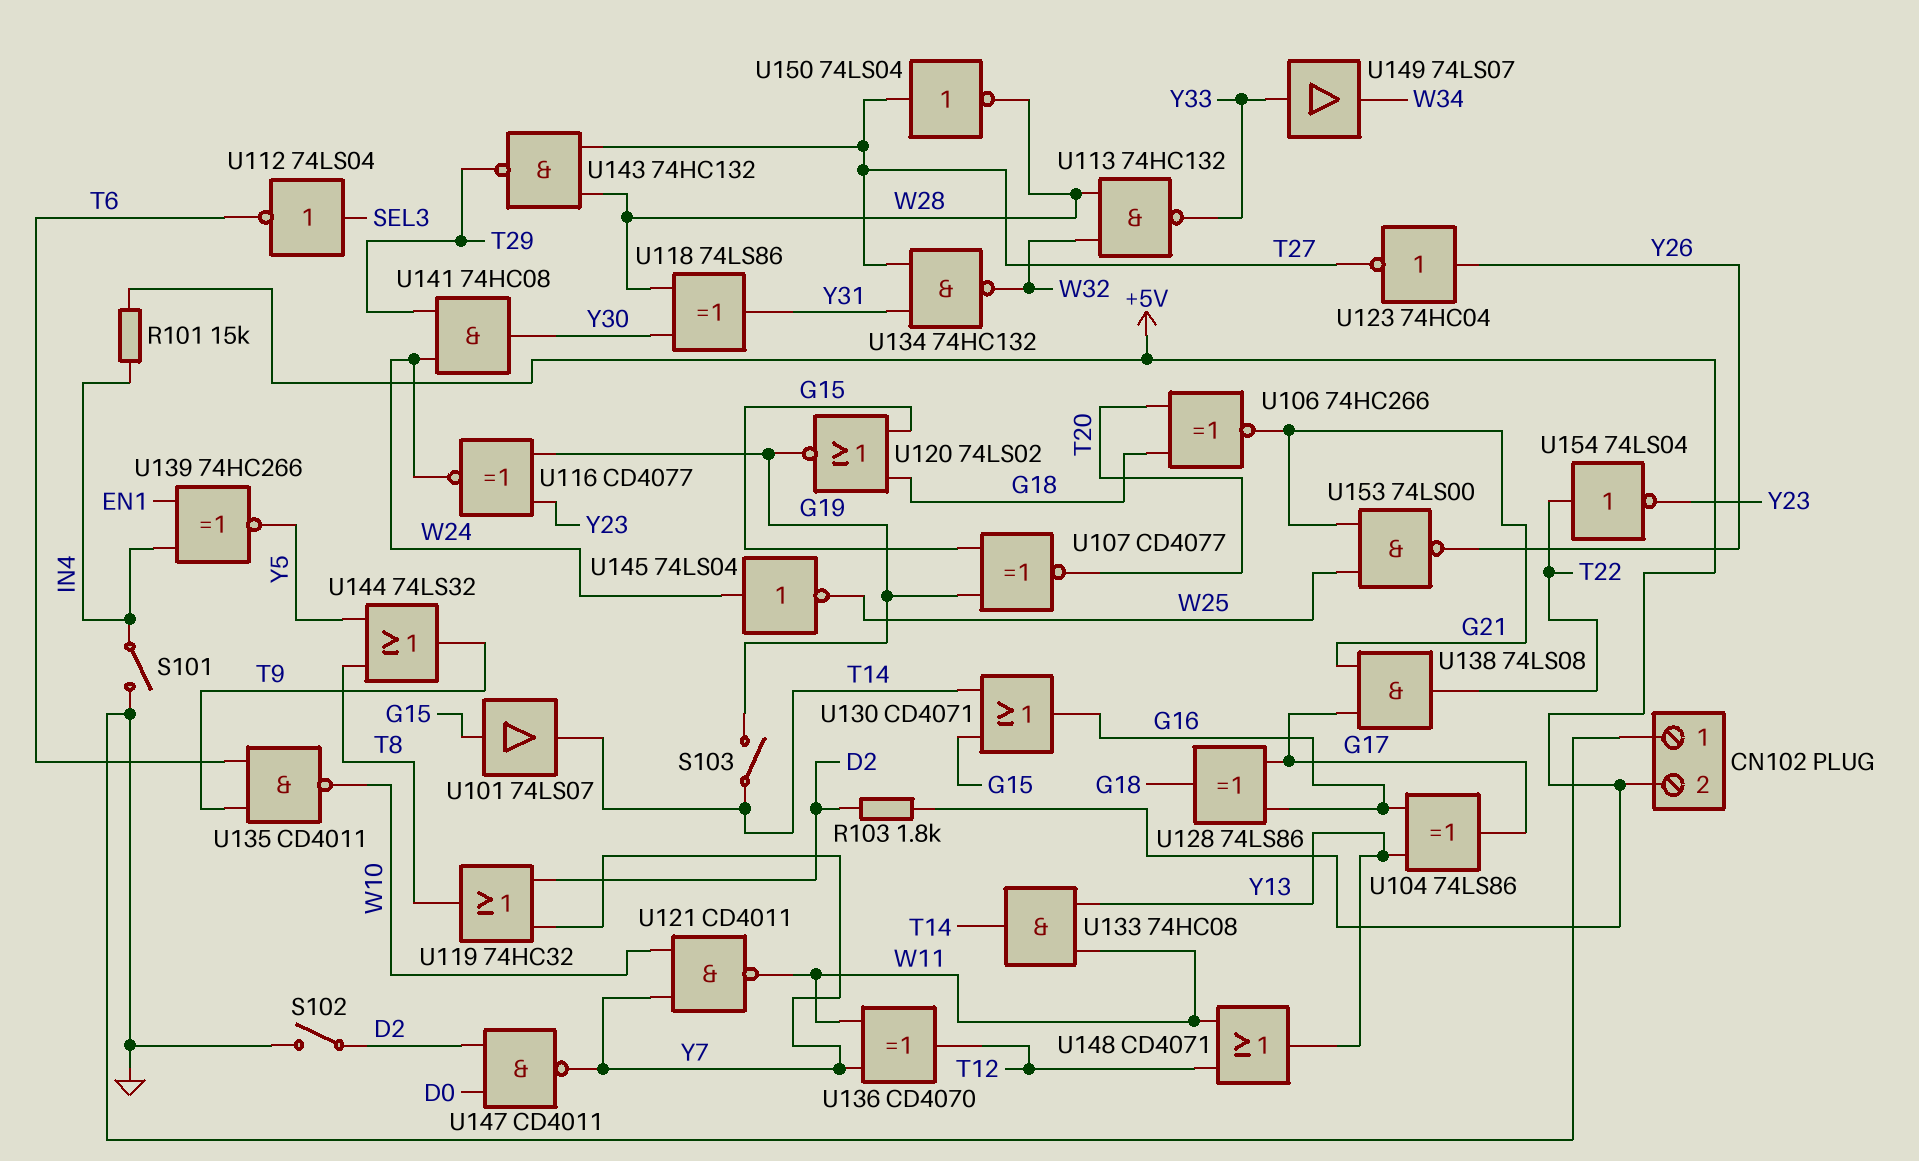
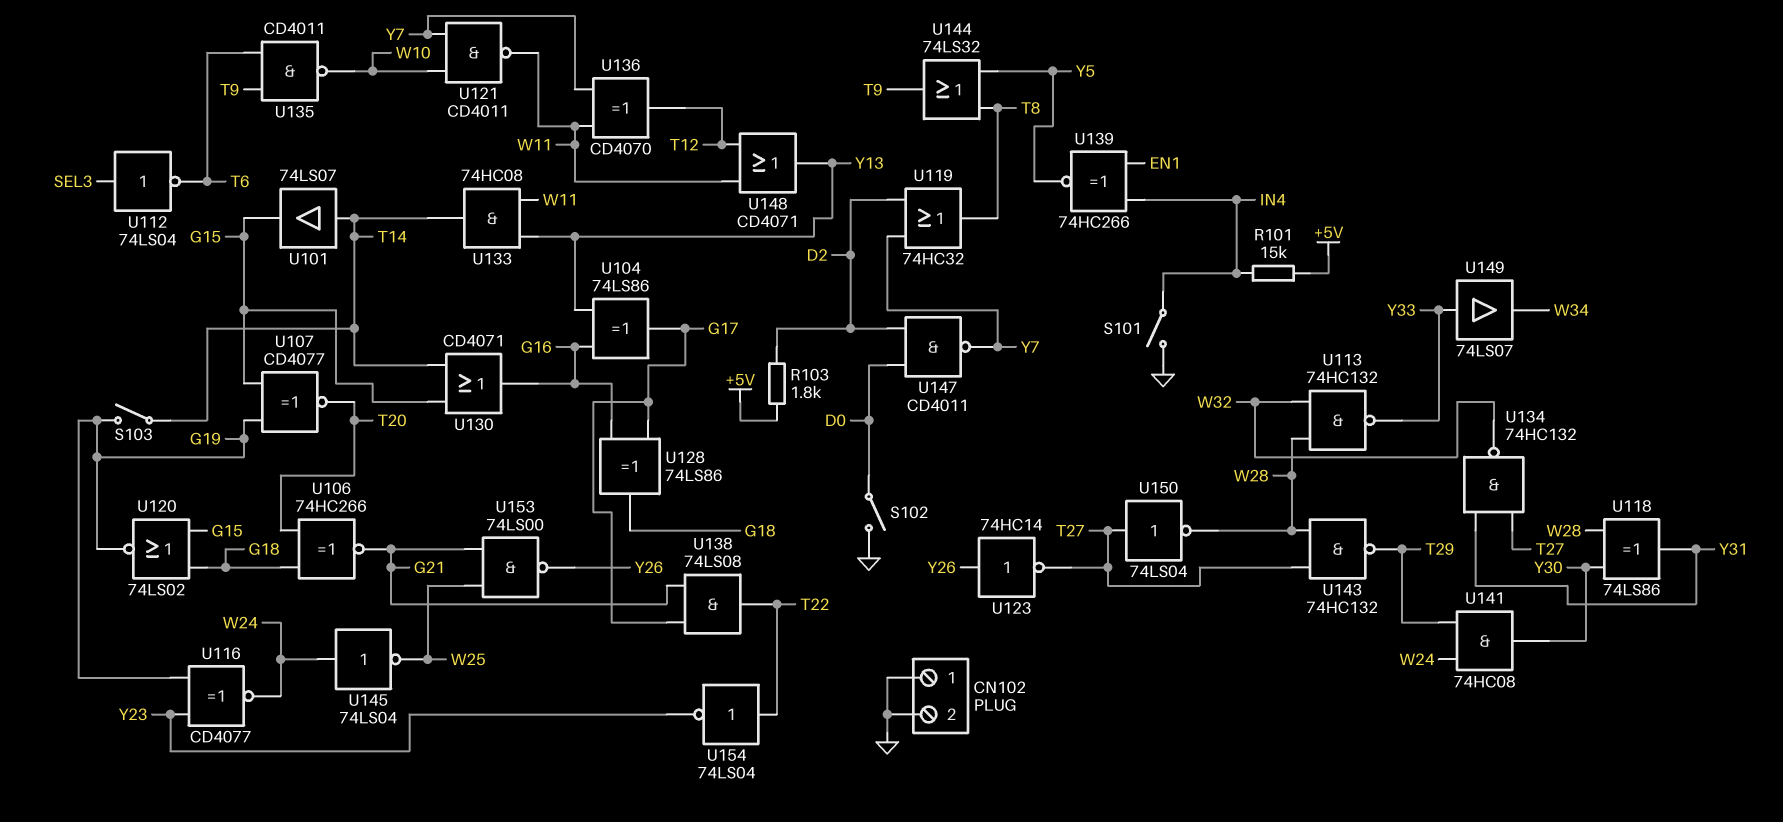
CN102 pin 2: +5V -> GND
S102: switch (D2, GND) -> switch (D0, GND)
U101: buffer 74LS07 (in G15, out T14) -> buffer 74LS07 (in T14, out G15)
U123: NOT 74HC04 (in Y26, out T27) -> NOT 74HC14 (in Y26, out T27)

